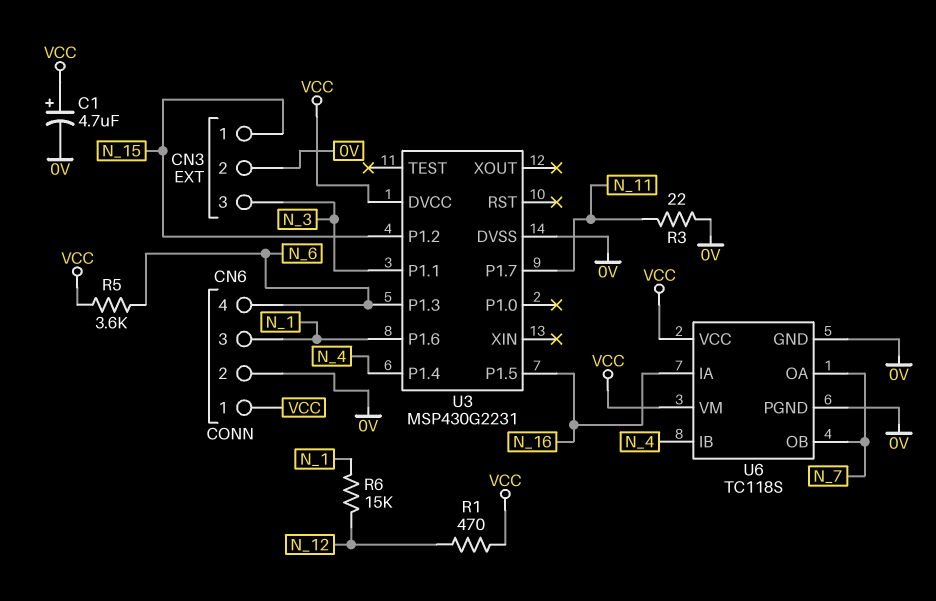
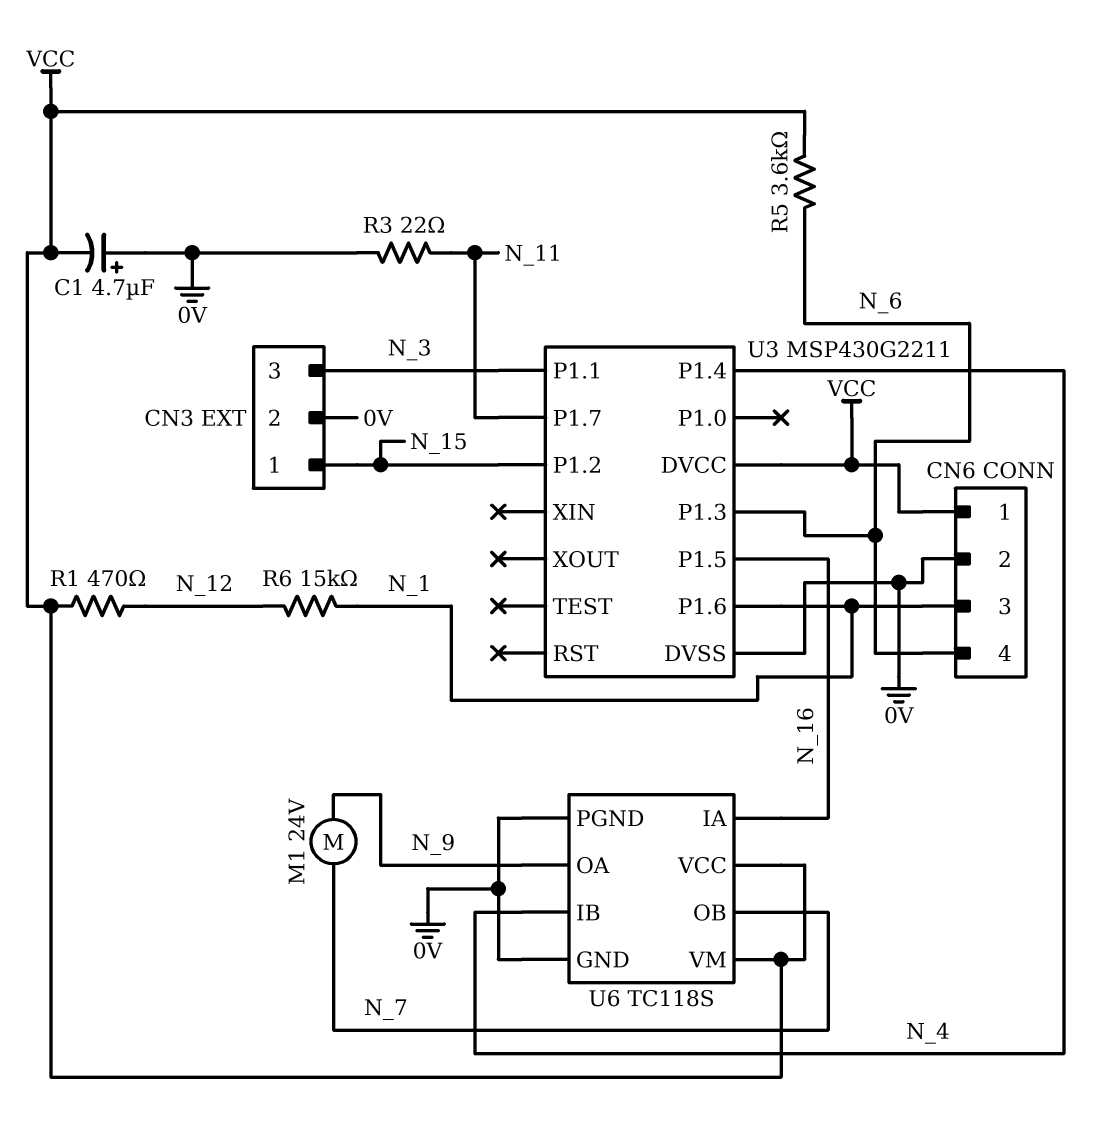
C1: 4.7uF (plus VCC, minus 0V) -> 4.7uF (plus 0V, minus VCC)
M1: none -> motor 24V (N_7, N_9)
U3: MSP430G2231 -> MSP430G2211
U6 pin OA: N_7 -> N_9

